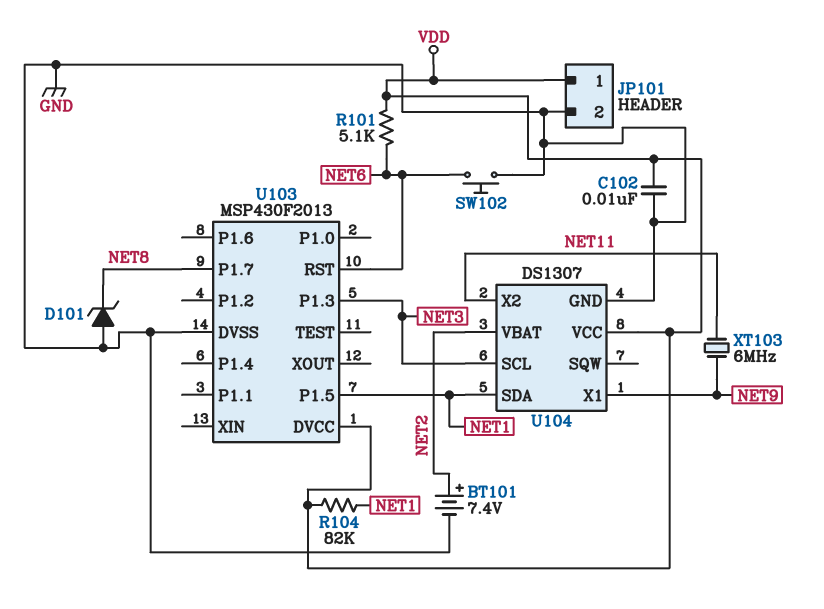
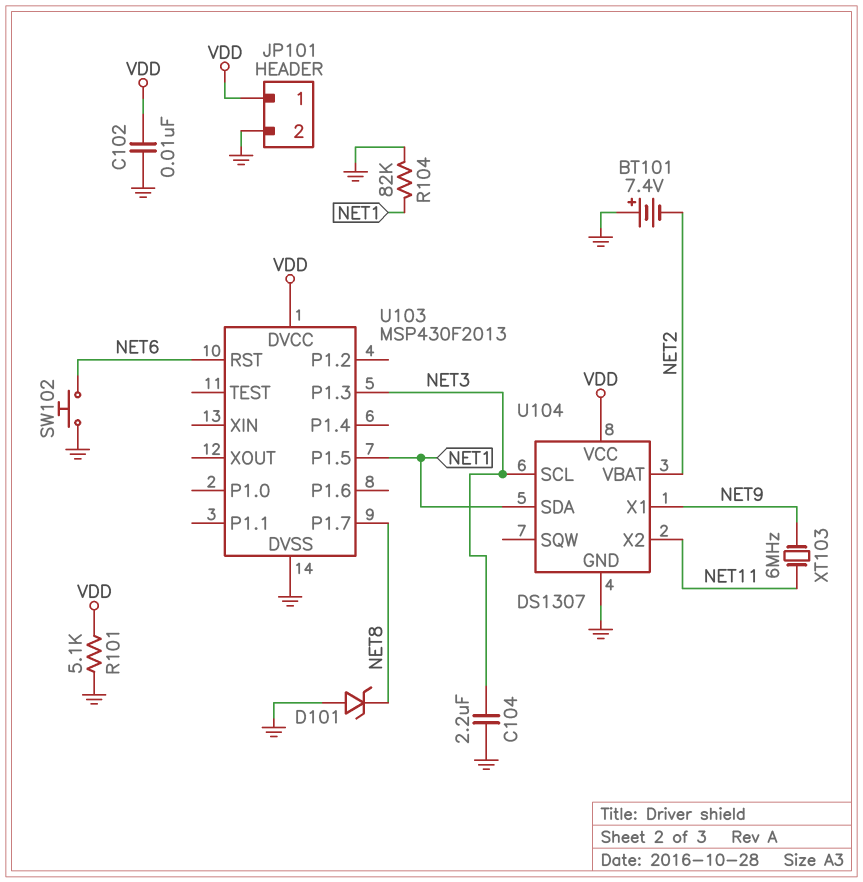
BT101: 7.4V (plus NET2, minus GND) -> 7.4V (plus GND, minus NET2)
C104: none -> 2.2uF (GND, NET3)
R101: 5.1k (NET6, VDD) -> 5.1k (GND, VDD)
R104: 82k (NET1, VDD) -> 82k (GND, NET1)

